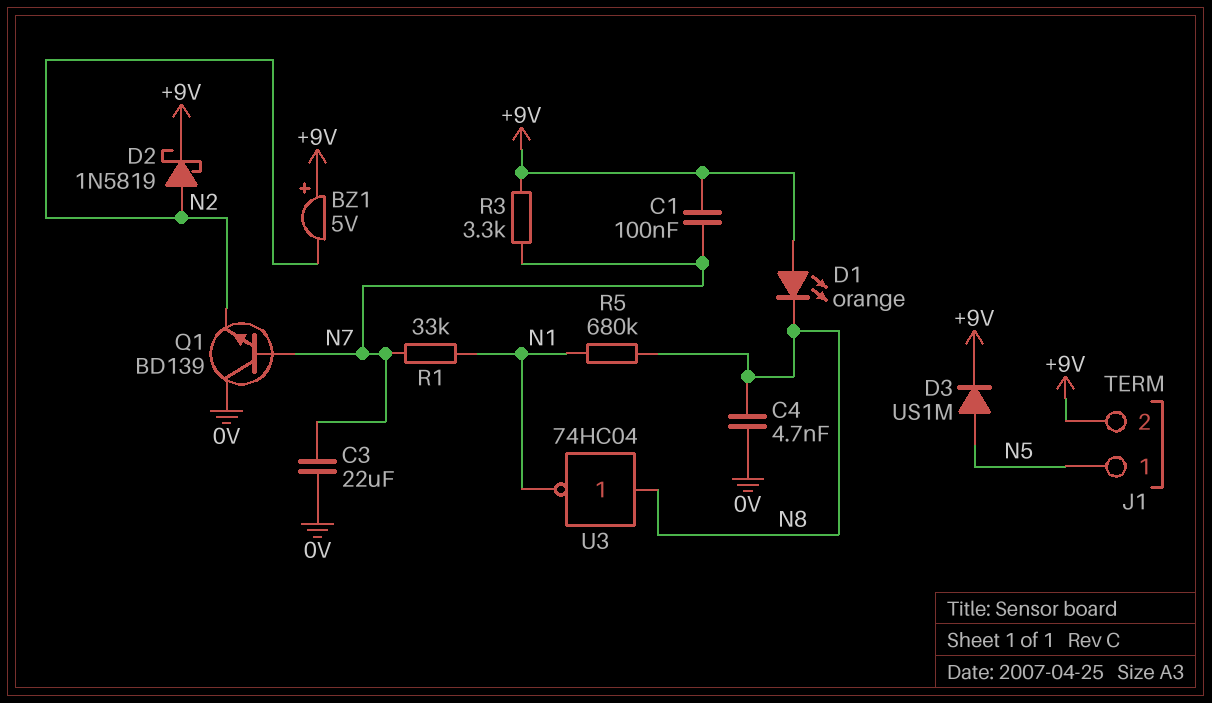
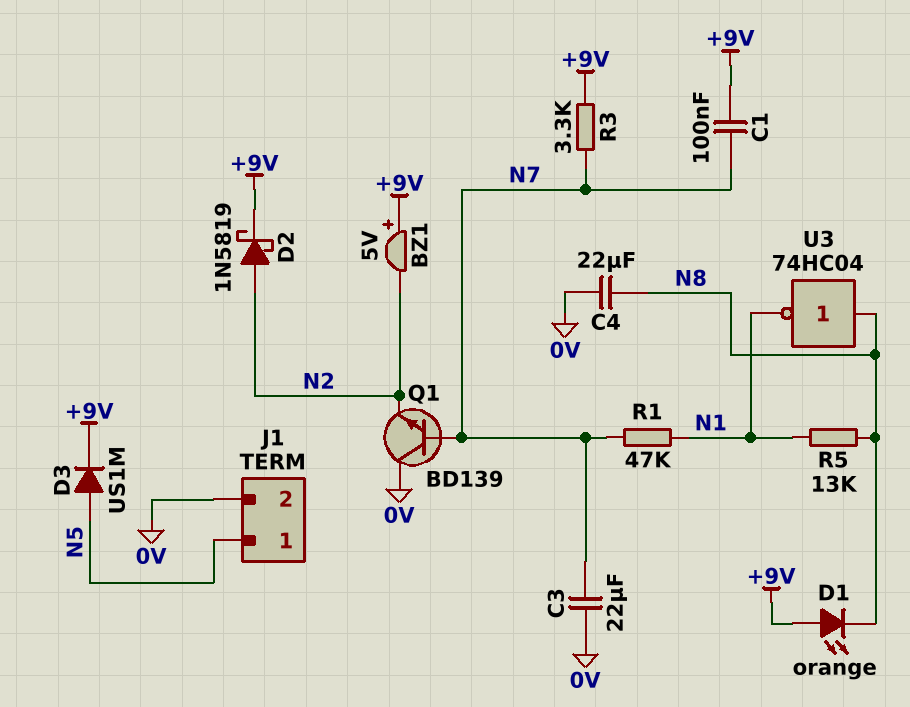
C4: 4.7nF (0V, N8) -> 22uF (0V, N8)
J1 pin 2: +9V -> 0V
R1: 33k (N1, N7) -> 47k (N1, N7)
R5: 680k (N1, N8) -> 13k (N1, N8)

